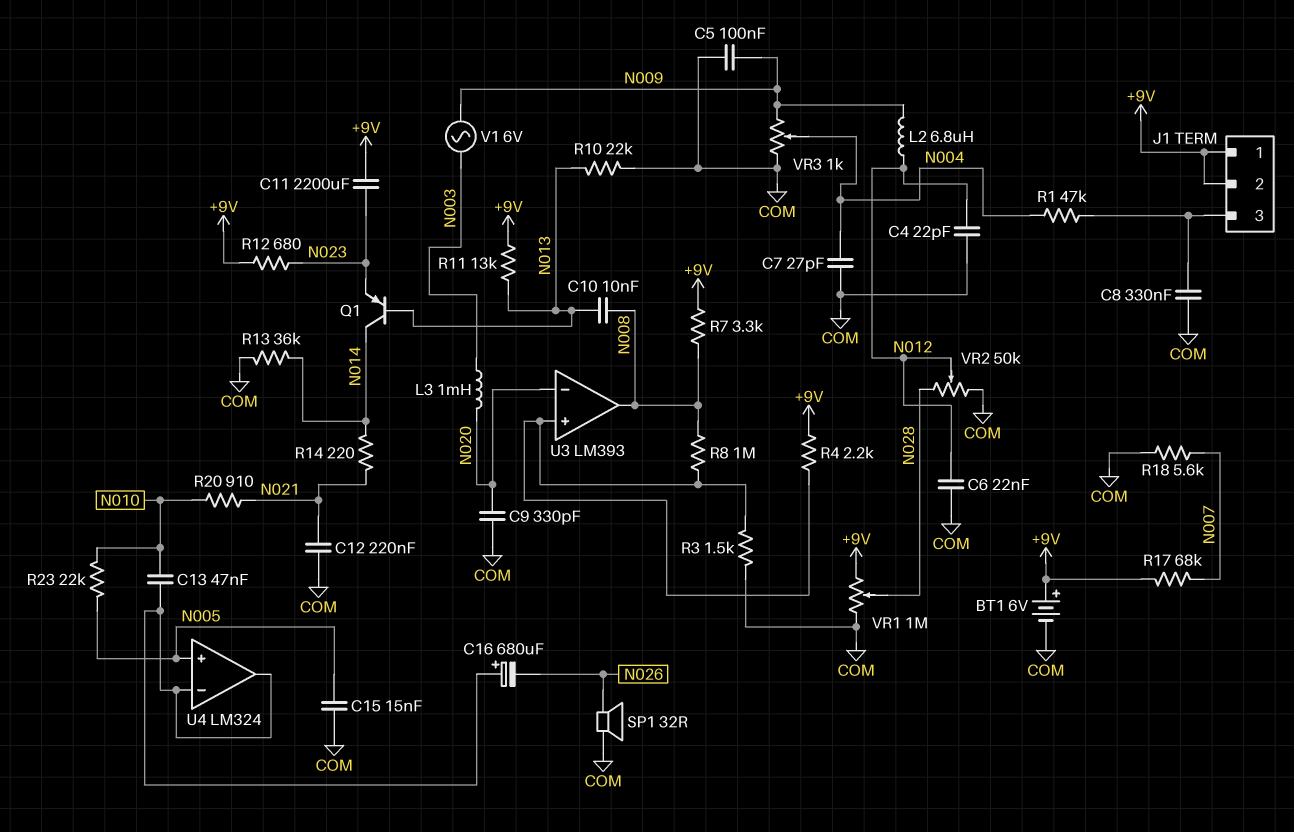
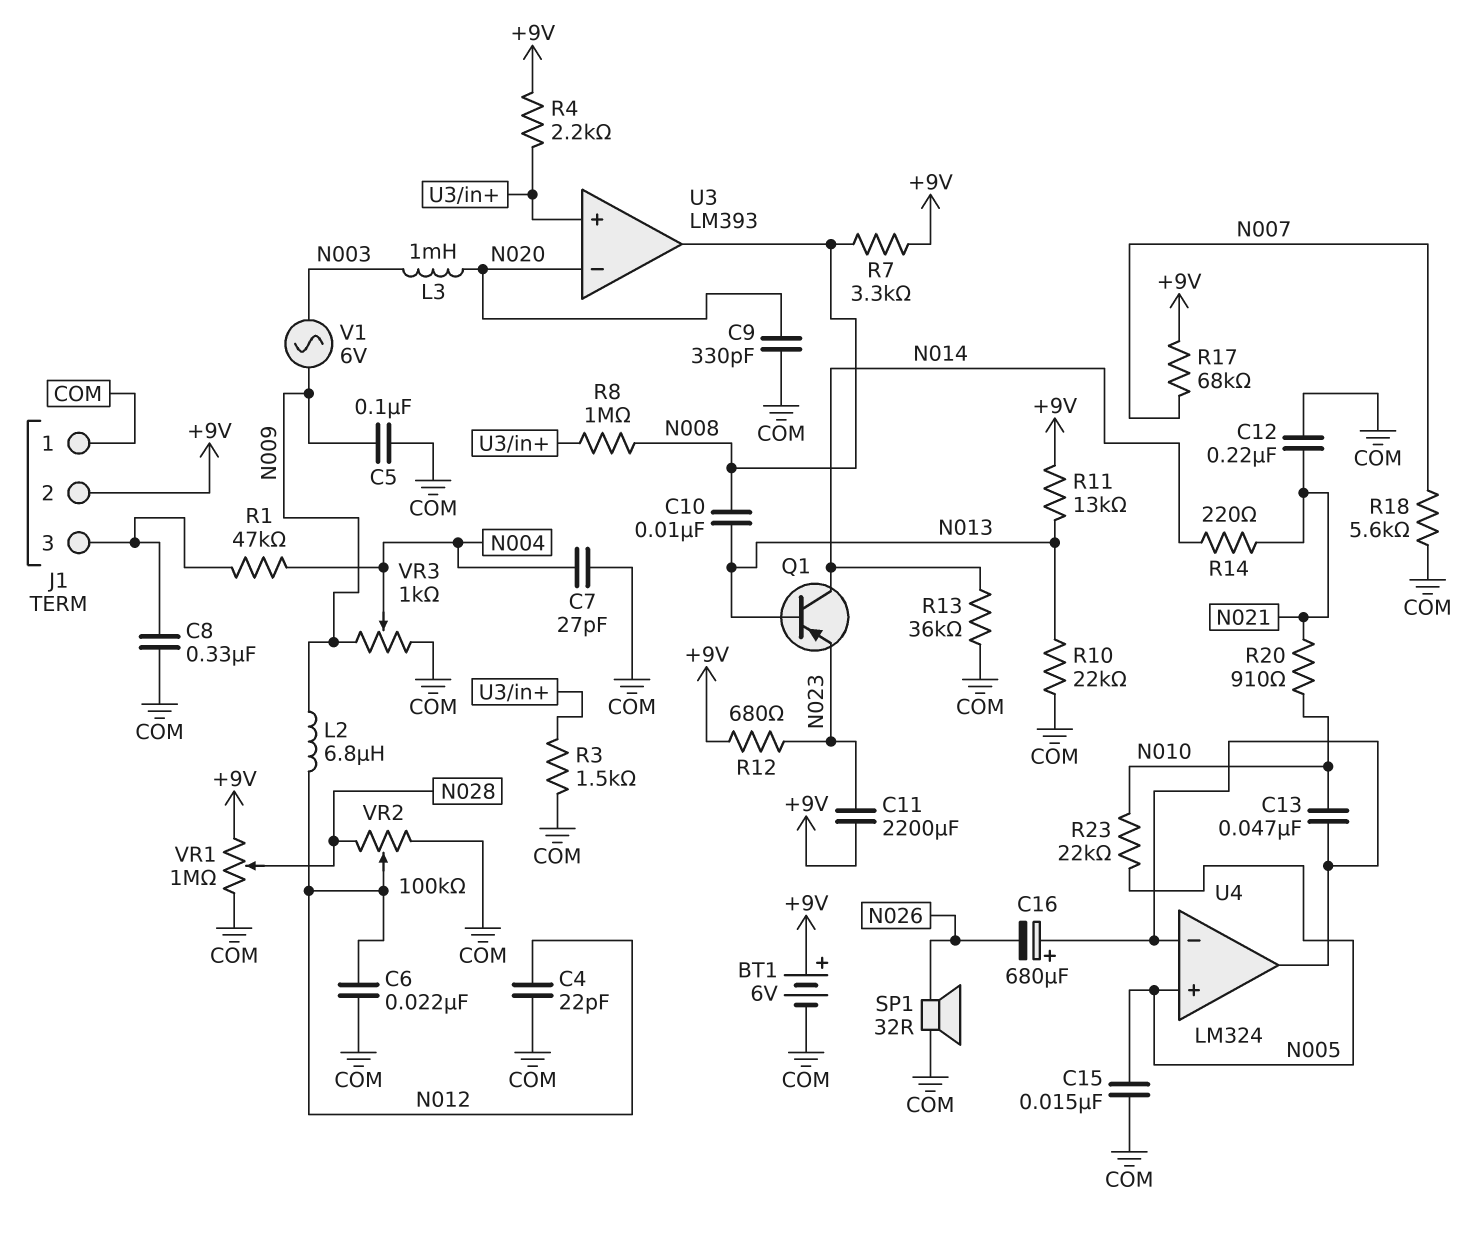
J1 pin 1: +9V -> COM
VR2: 50k (COM, N028, wiper N012) -> 100k (COM, N028, wiper N012)

